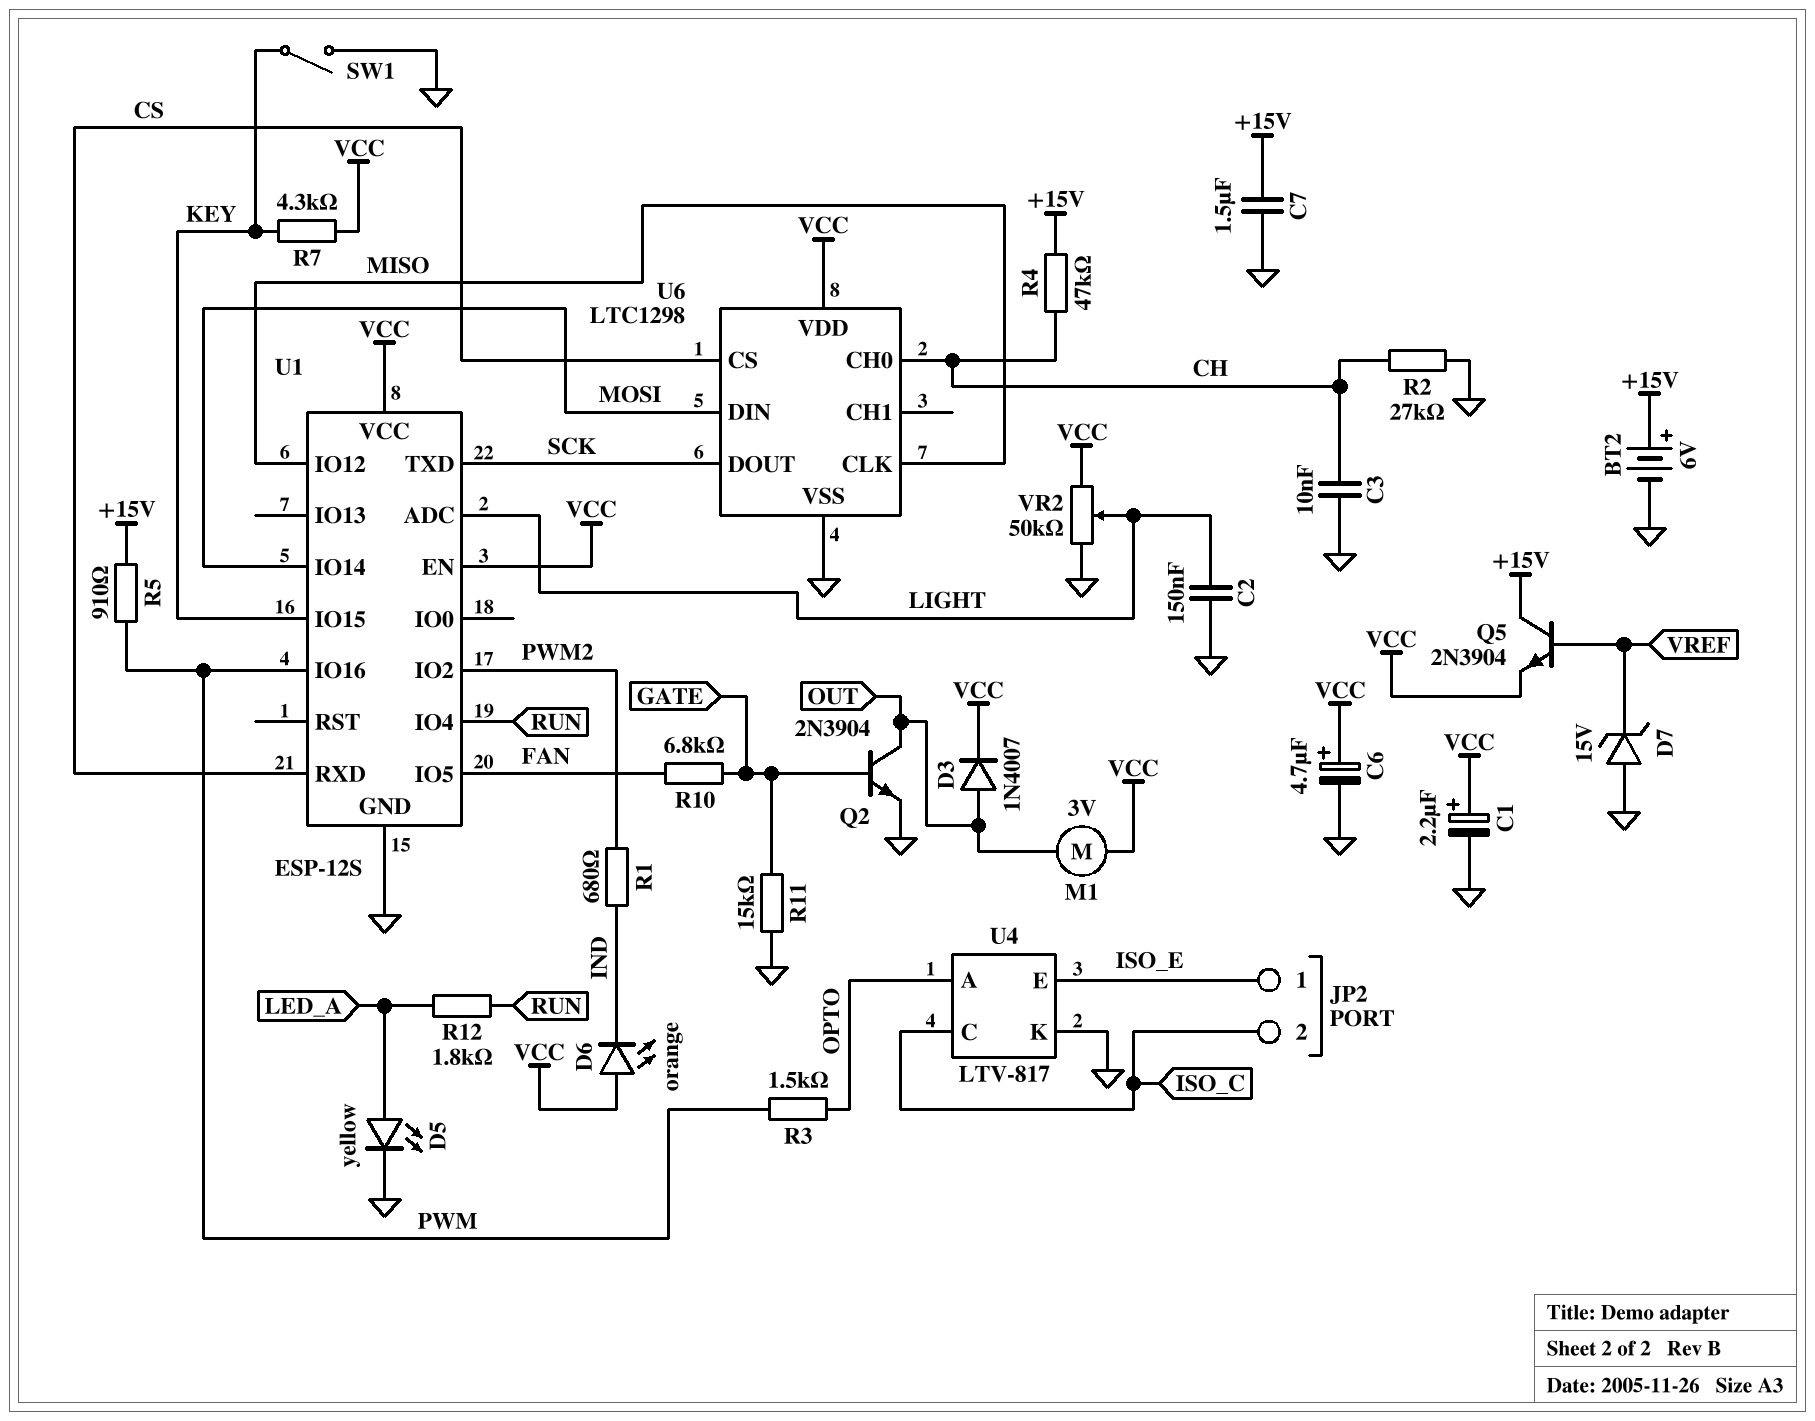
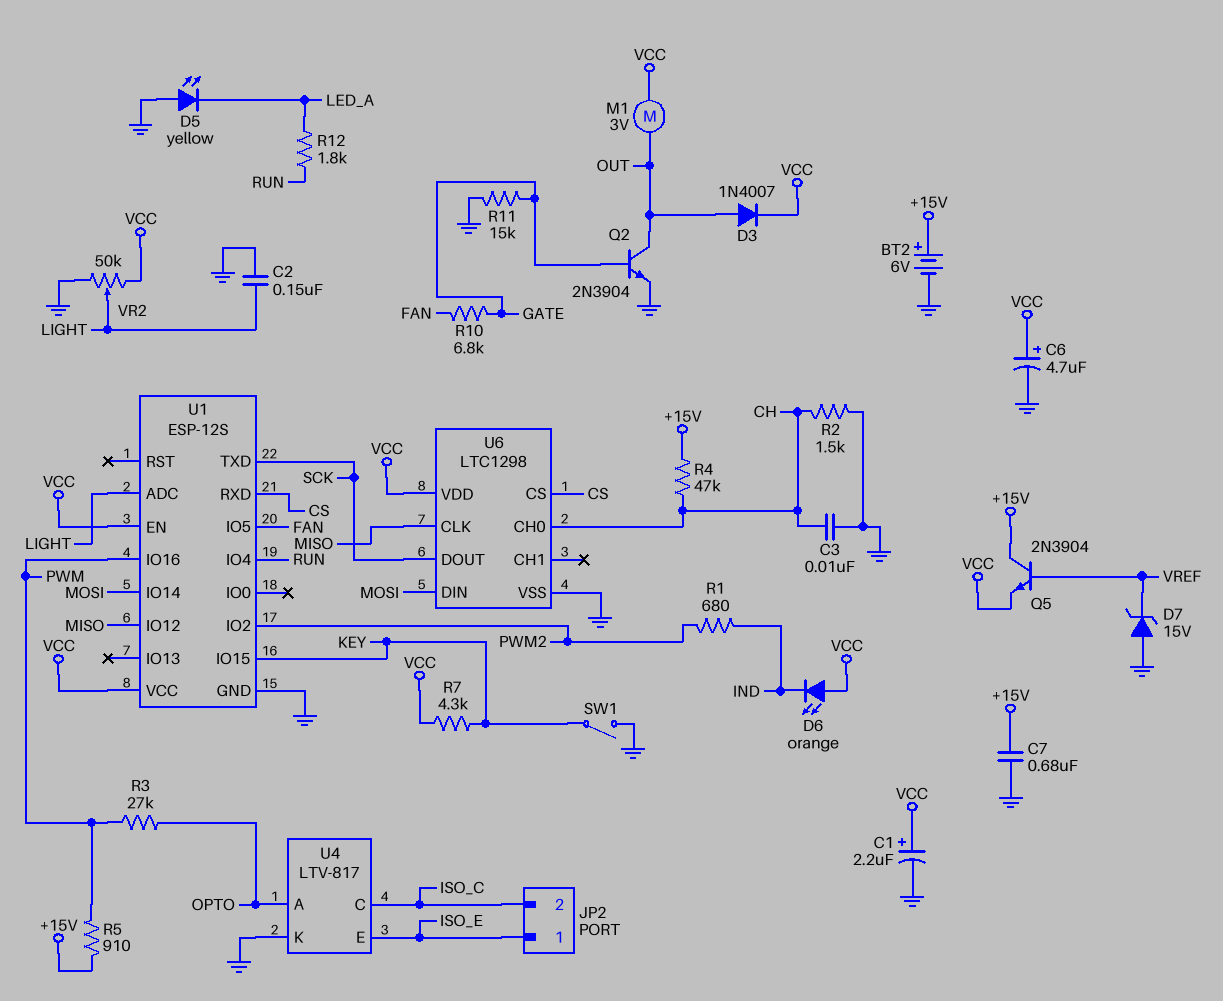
C7: 1.5uF (+15V, GND) -> 680nF (+15V, GND)
D5: LED yellow (A LED_A, K GND) -> LED yellow (A GND, K LED_A)
R2: 27k (CH, GND) -> 1.5k (CH, GND)
R3: 1.5k (OPTO, PWM) -> 27k (OPTO, PWM)

